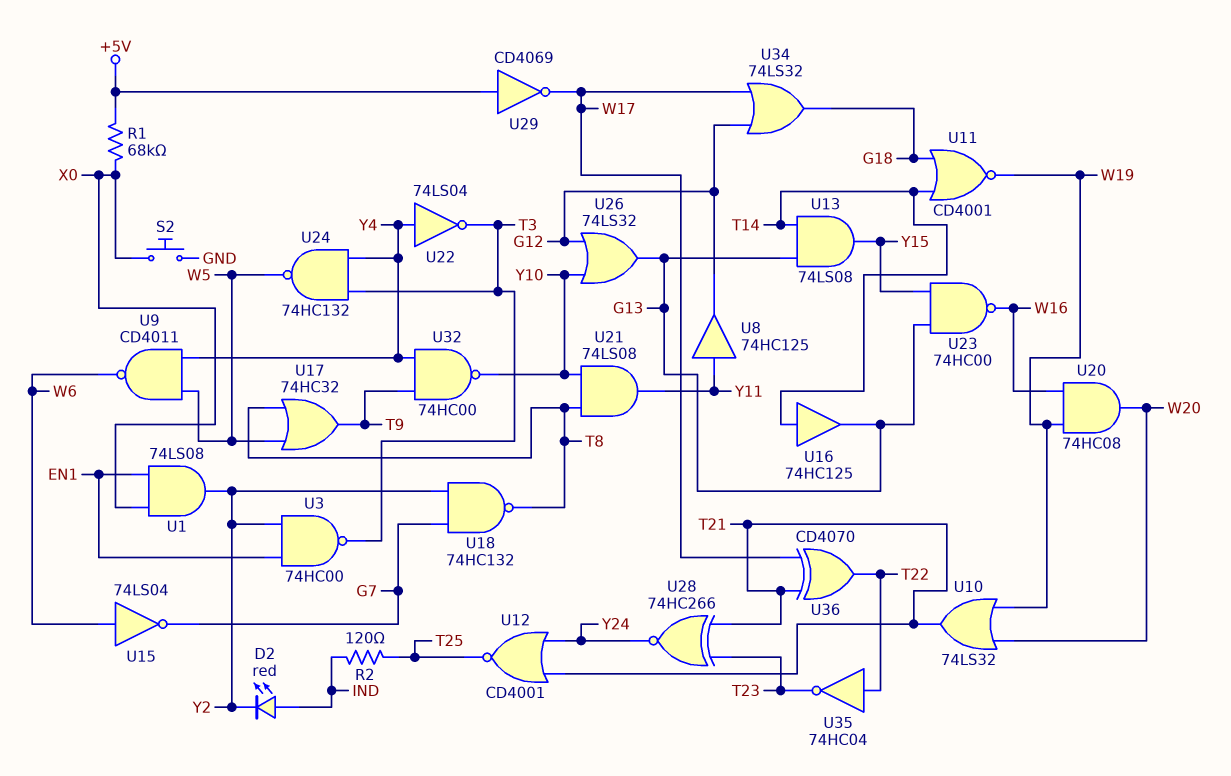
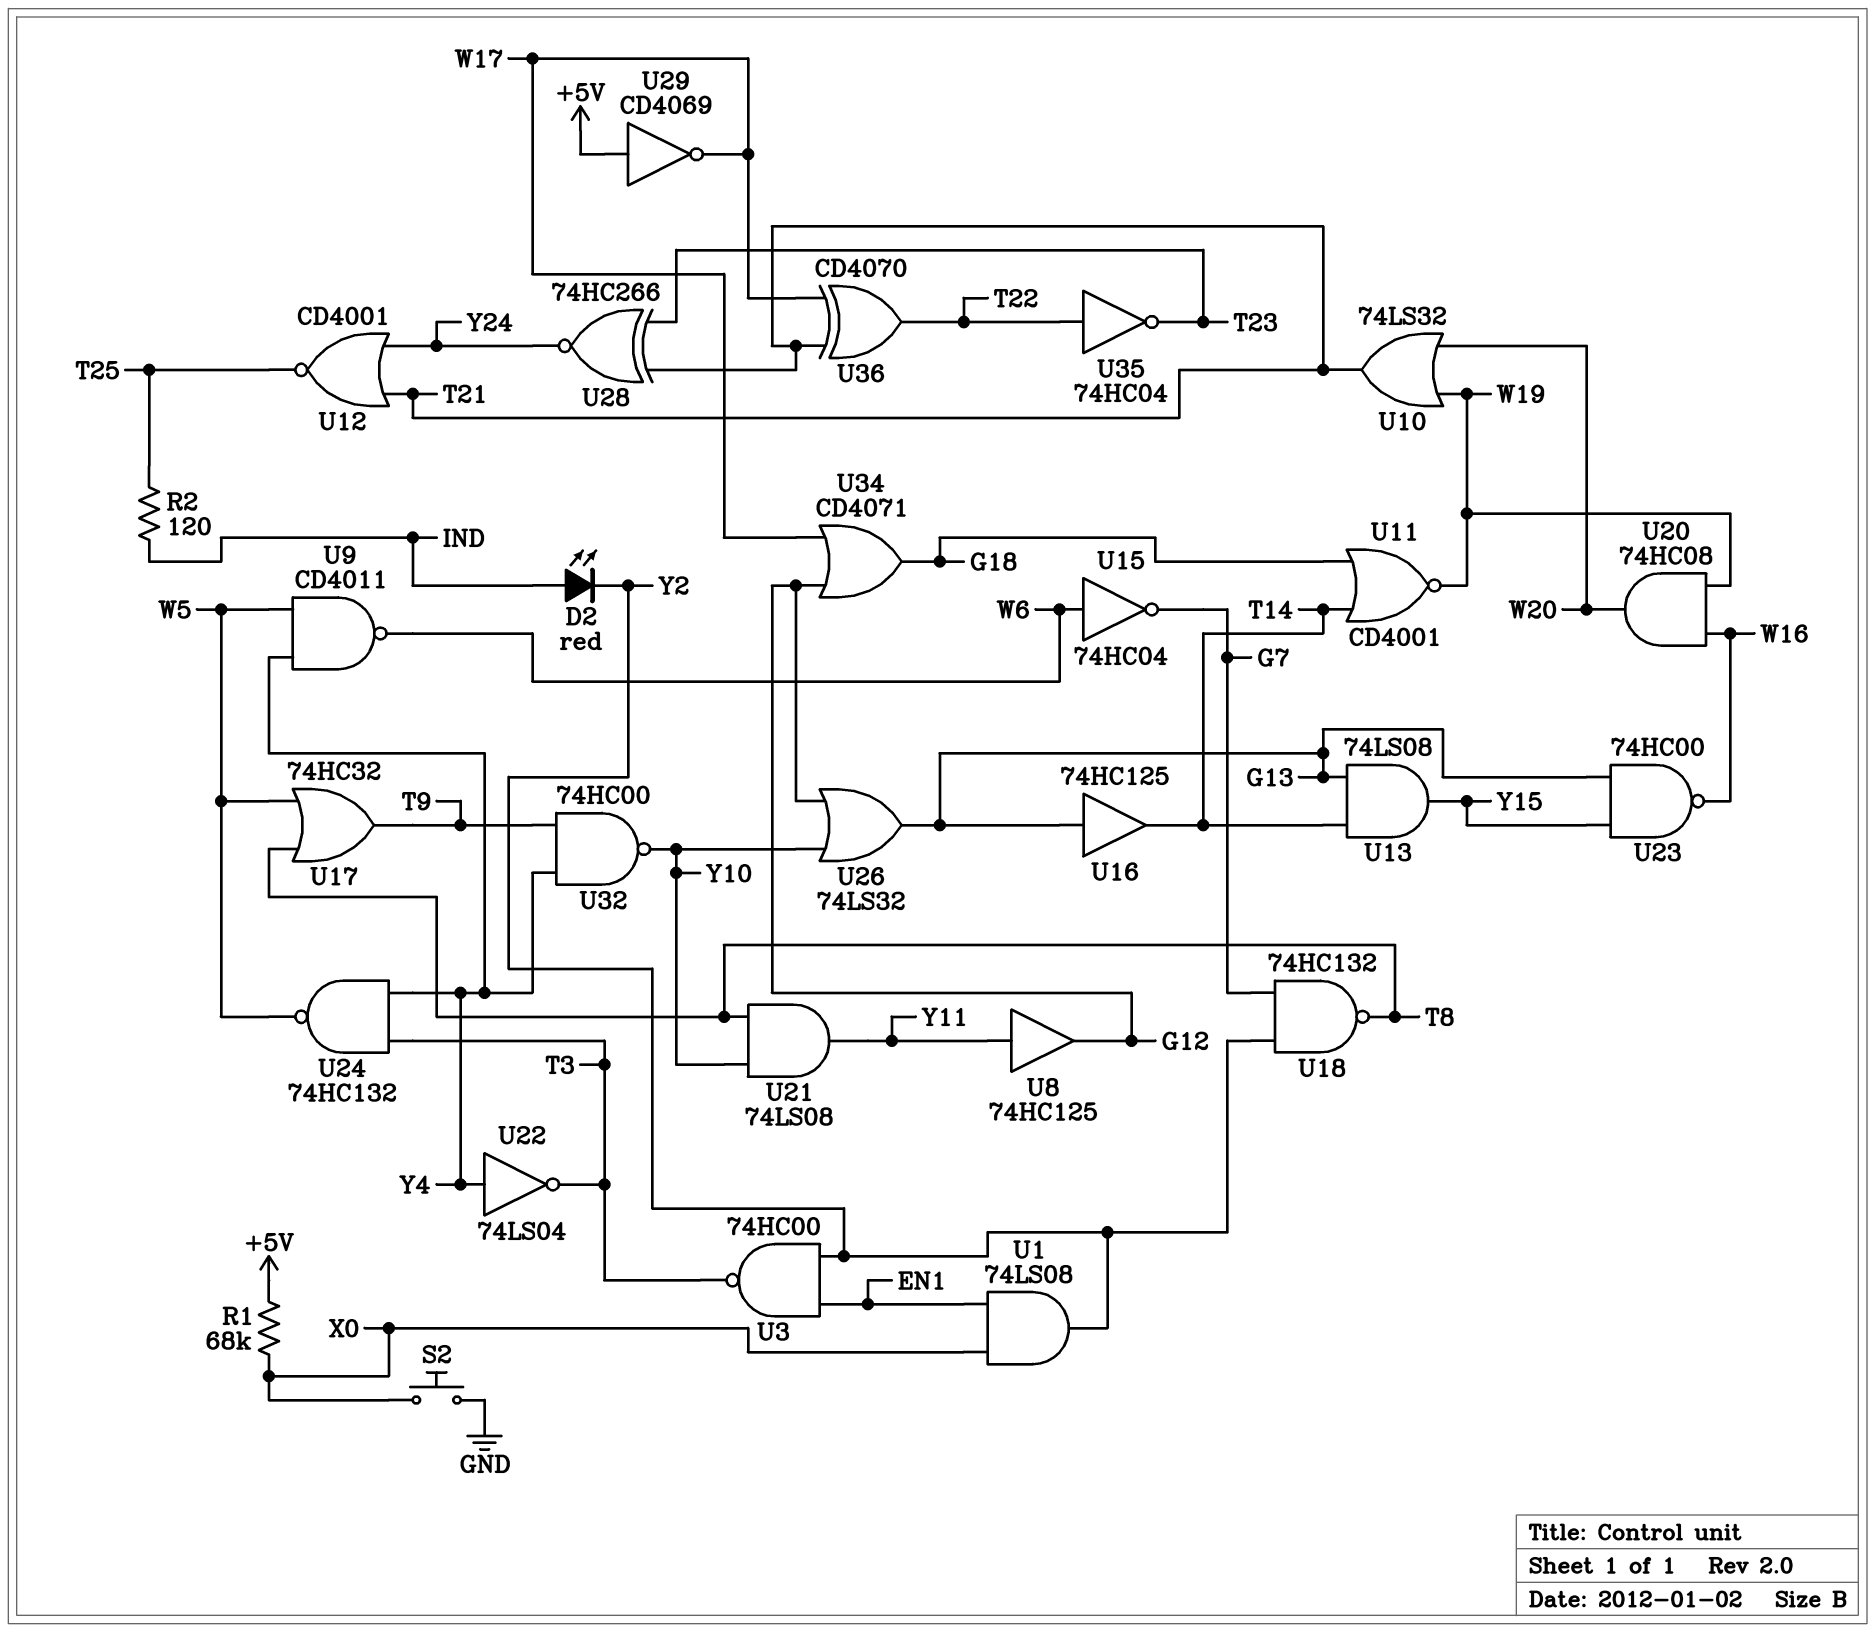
U15: NOT 74LS04 (in W6, out G7) -> NOT 74HC04 (in W6, out G7)
U16: buffer 74HC125 (in T14, out G13) -> buffer 74HC125 (in G13, out T14)
U34: OR 74LS32 (in G12, in W17, out G18) -> OR CD4071 (in G12, in W17, out G18)

